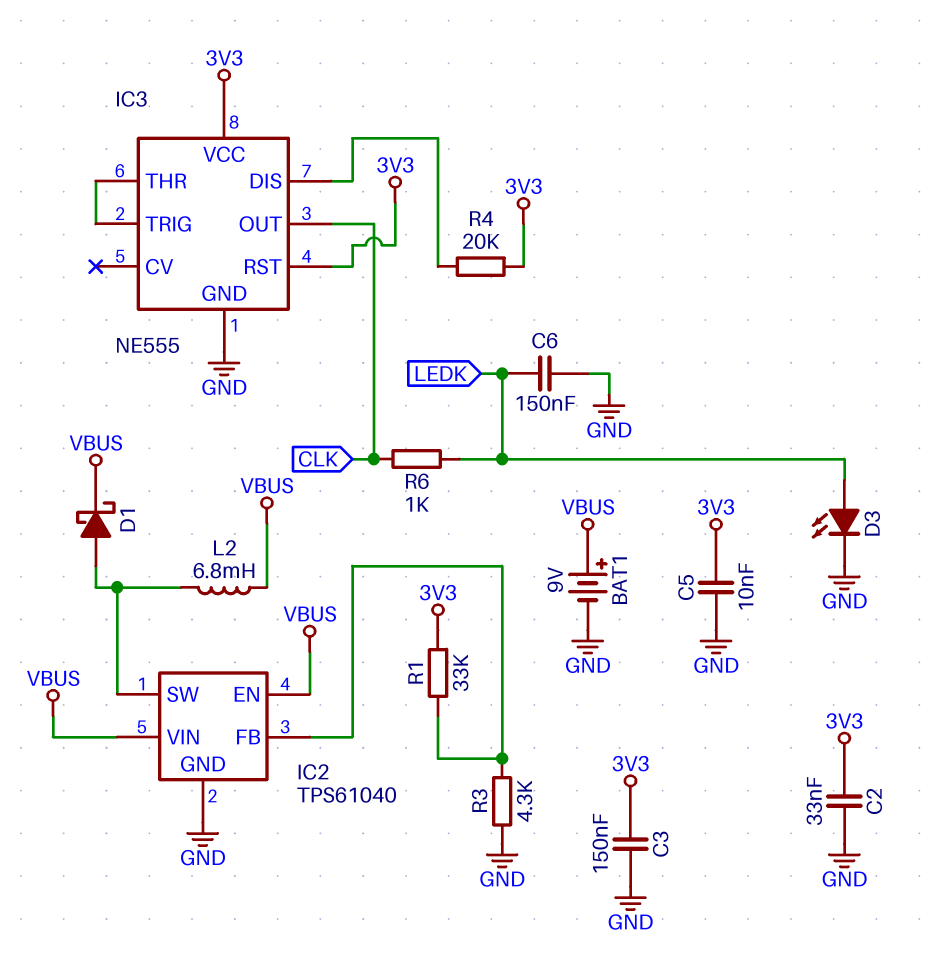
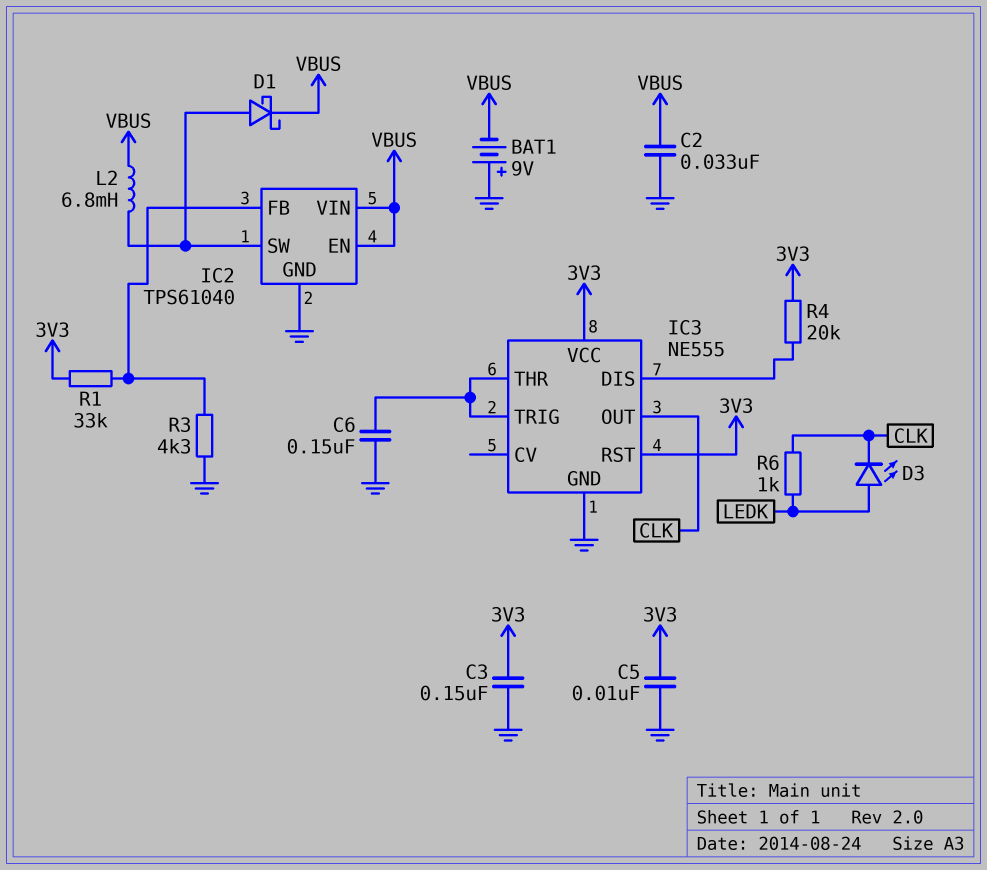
BAT1: 9V (plus VBUS, minus GND) -> 9V (plus GND, minus VBUS)
C2: 33nF (3V3, GND) -> 33nF (GND, VBUS)
C6: 150nF (GND, LEDK) -> 150nF (GND, IC3/THR)
D3: LED (A LEDK, K GND) -> LED (A LEDK, K CLK)

